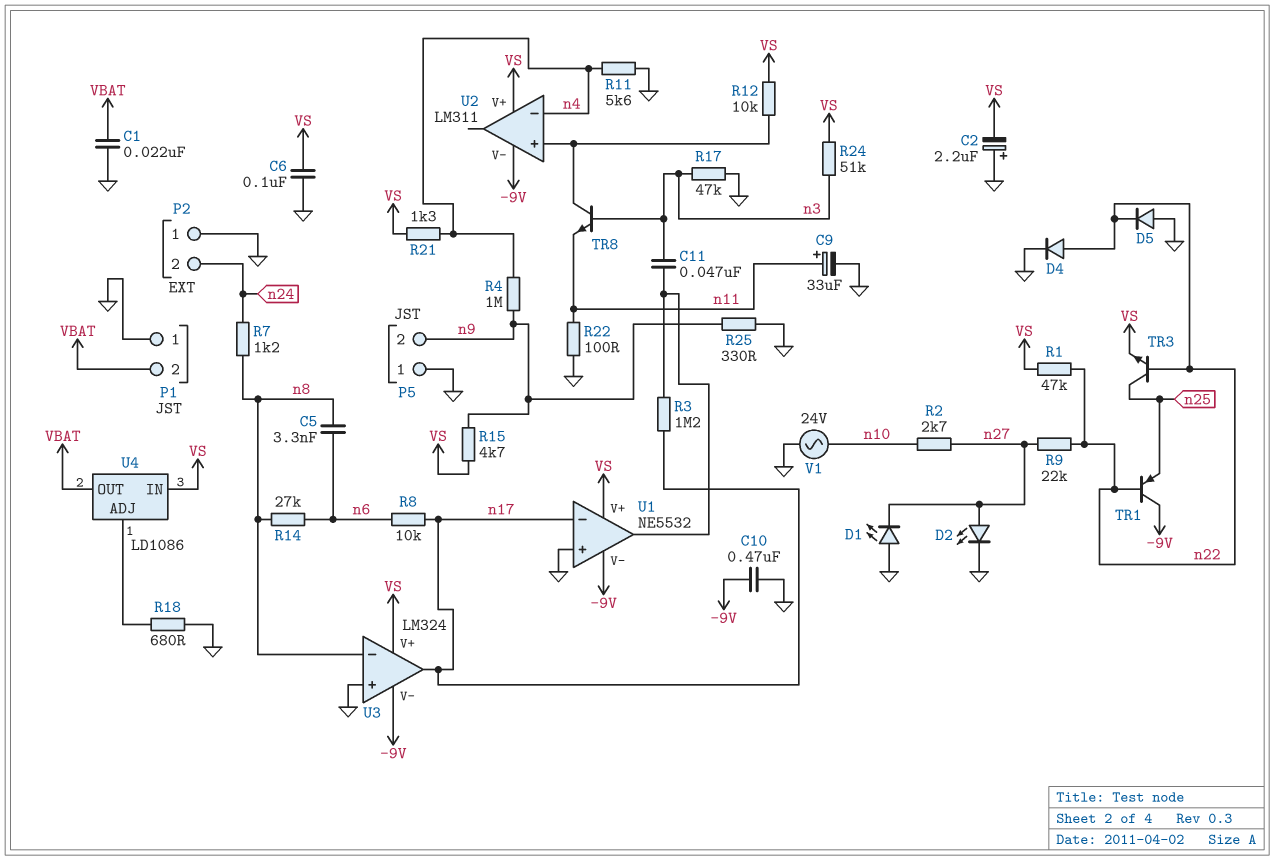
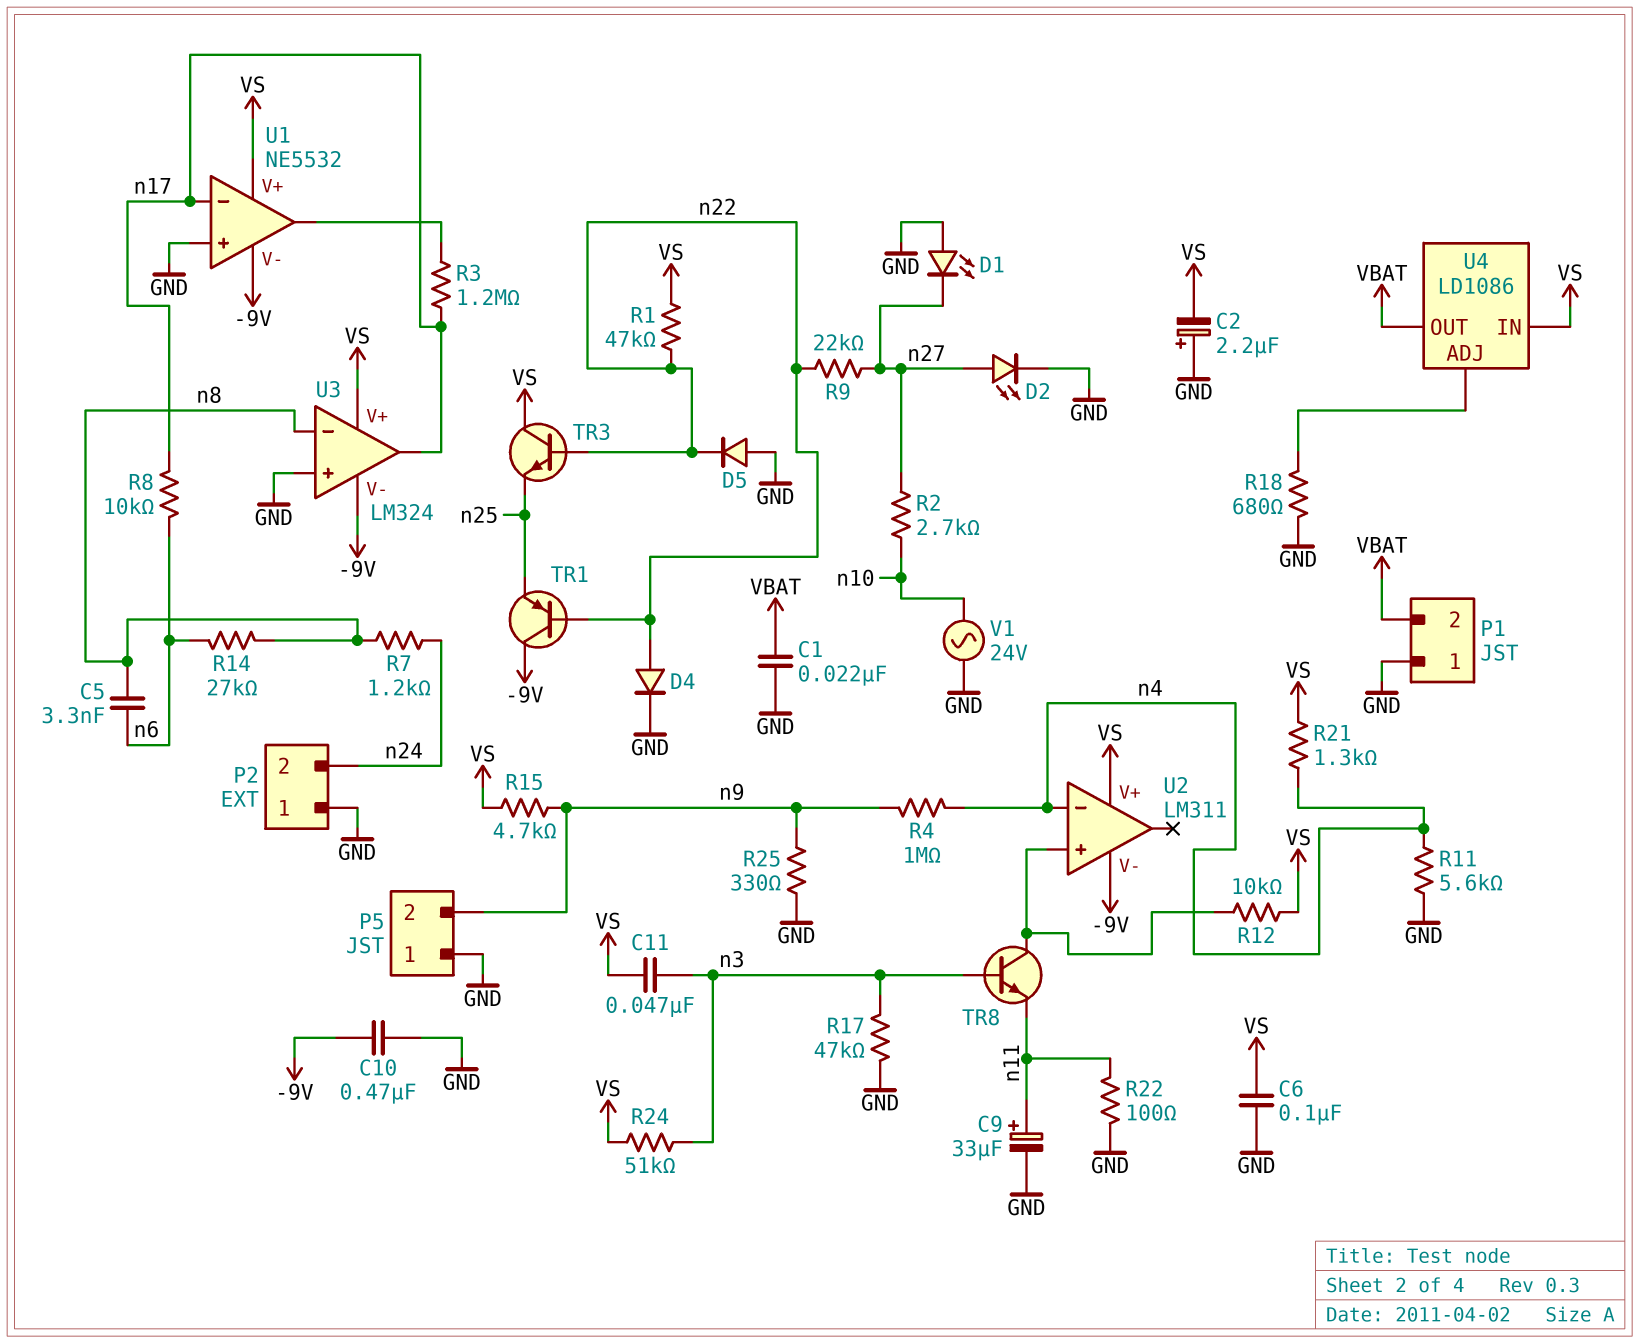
C11: 47nF (U1/out, n3) -> 47nF (VS, n3)
TR3: NPN (B n22, C n25, E VS) -> NPN (B n22, C VS, E n25)

